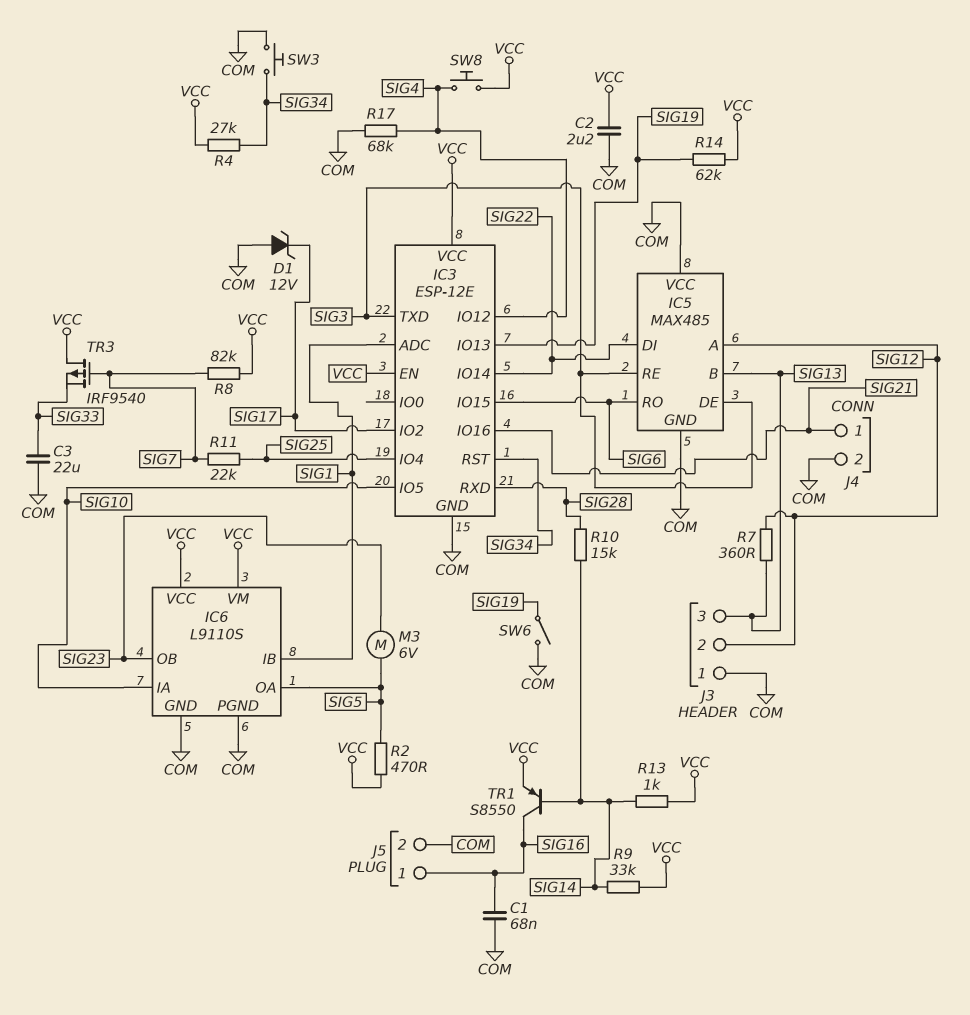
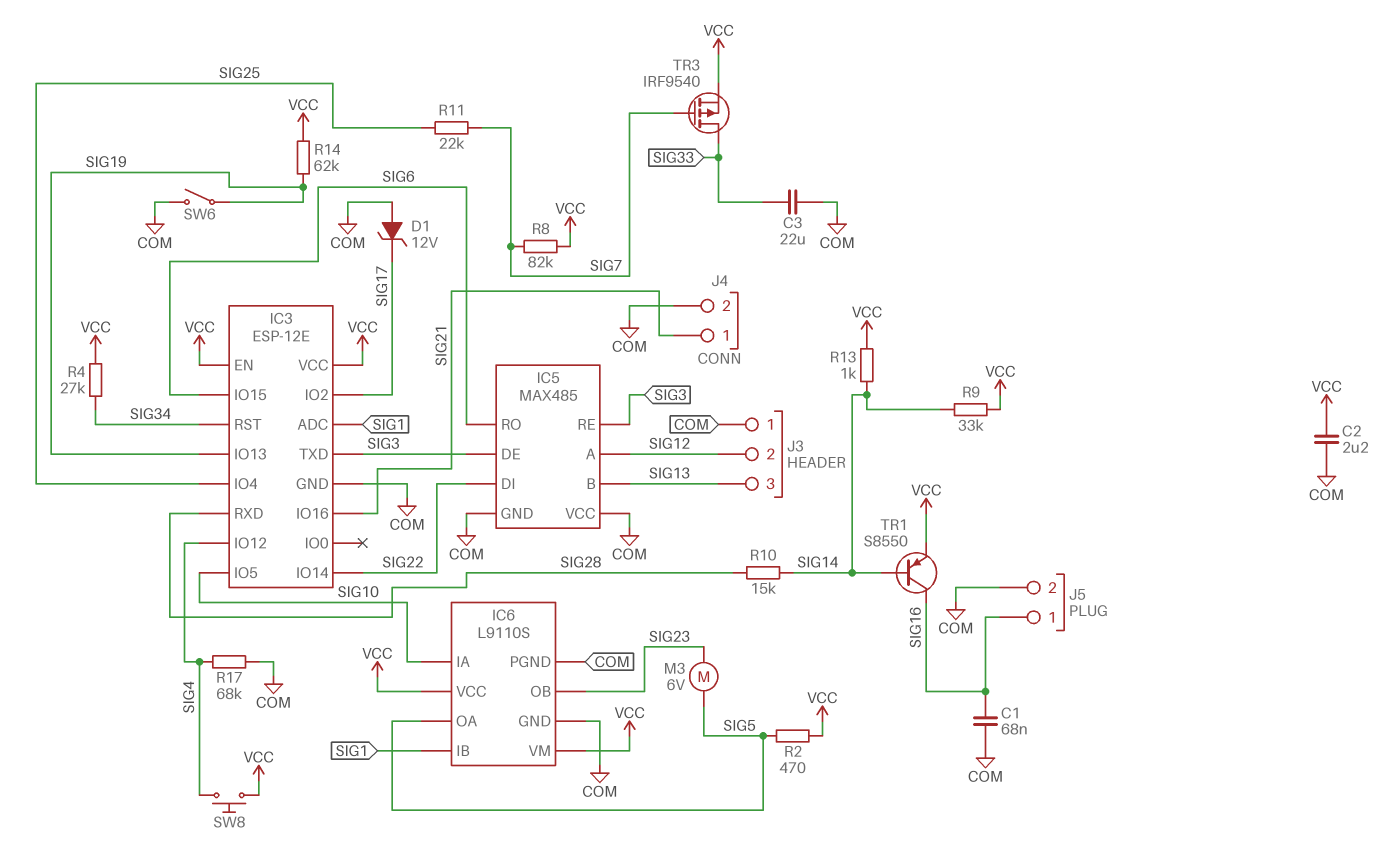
R7: 360 (SIG12, SIG13) -> none
SW3: button (COM, SIG34) -> none
TR3: PMOS IRF9540 (G SIG7, D VCC, S SIG33) -> PMOS IRF9540 (G SIG7, D SIG33, S VCC)

